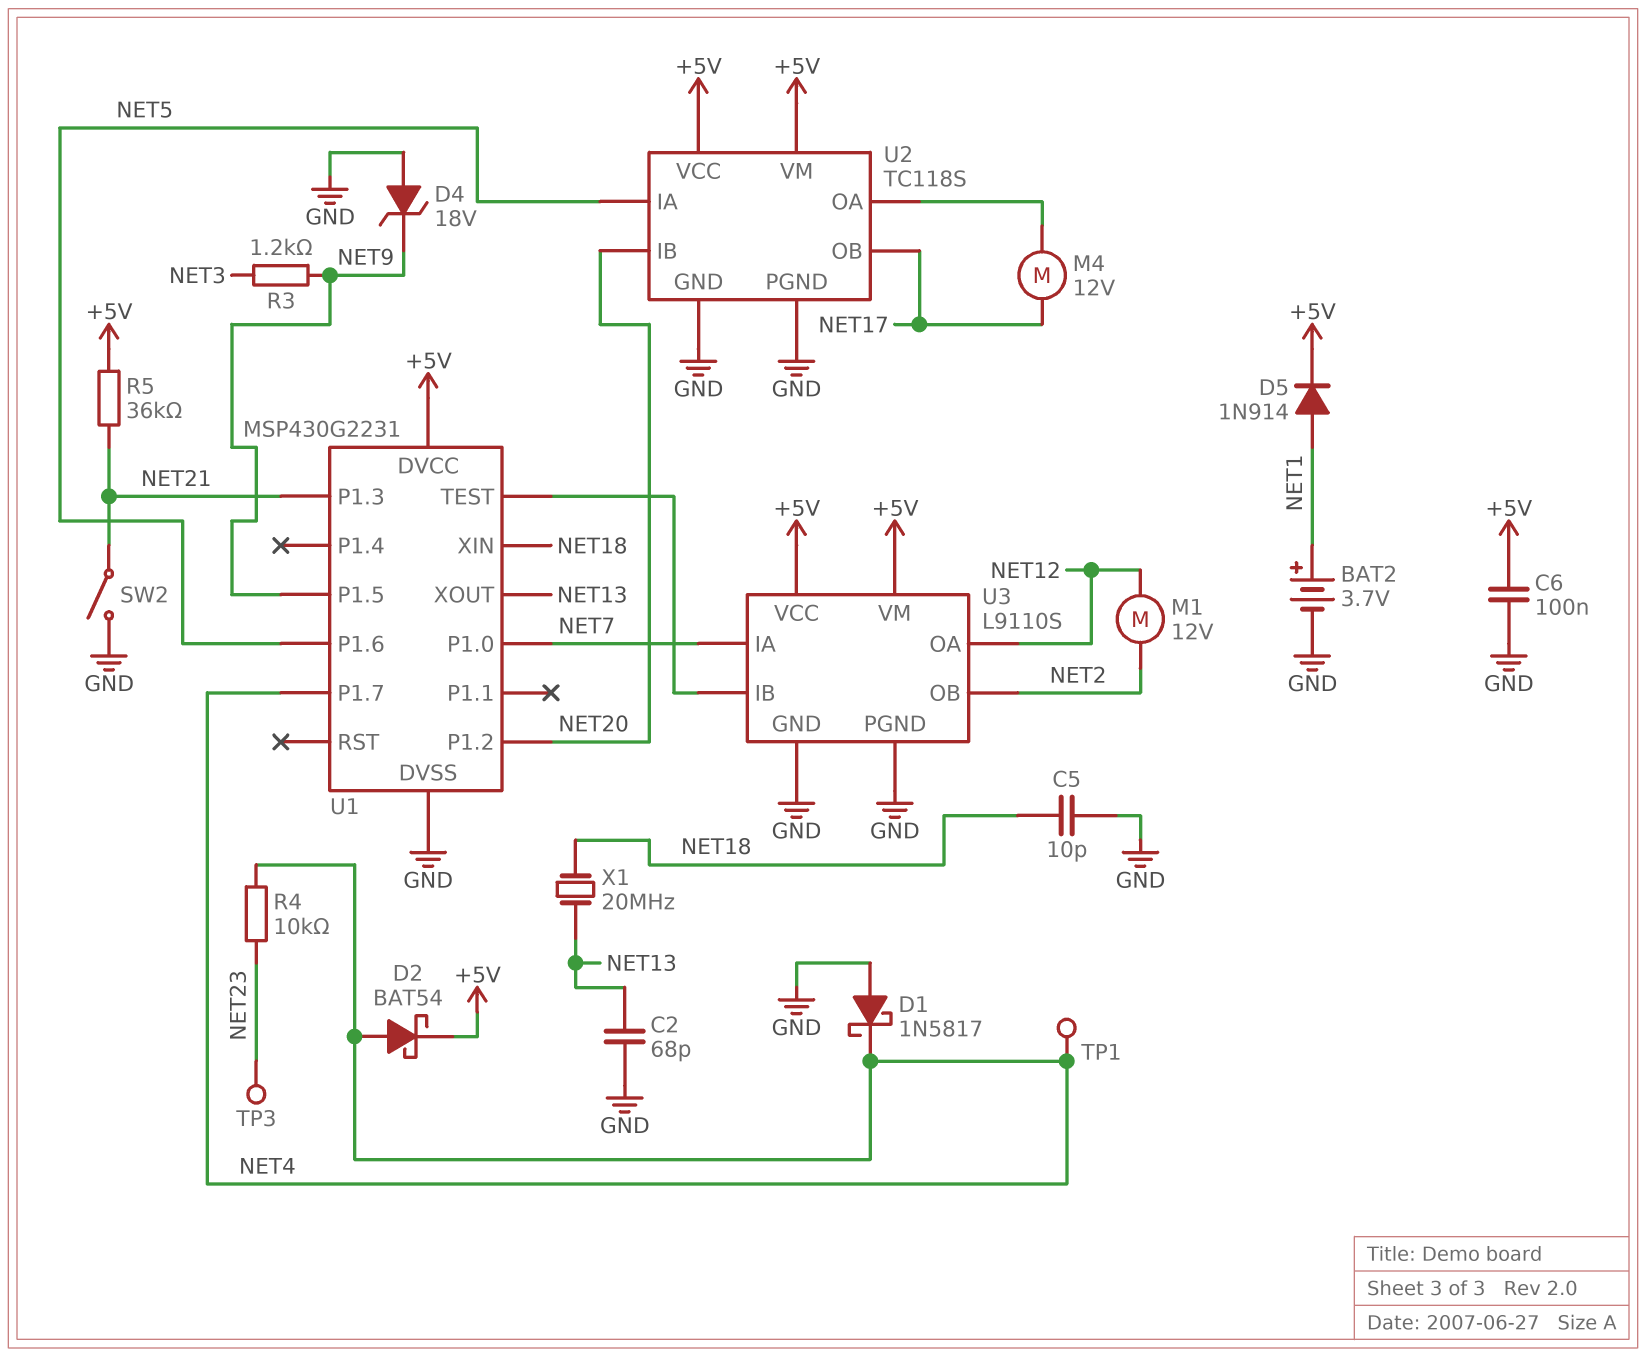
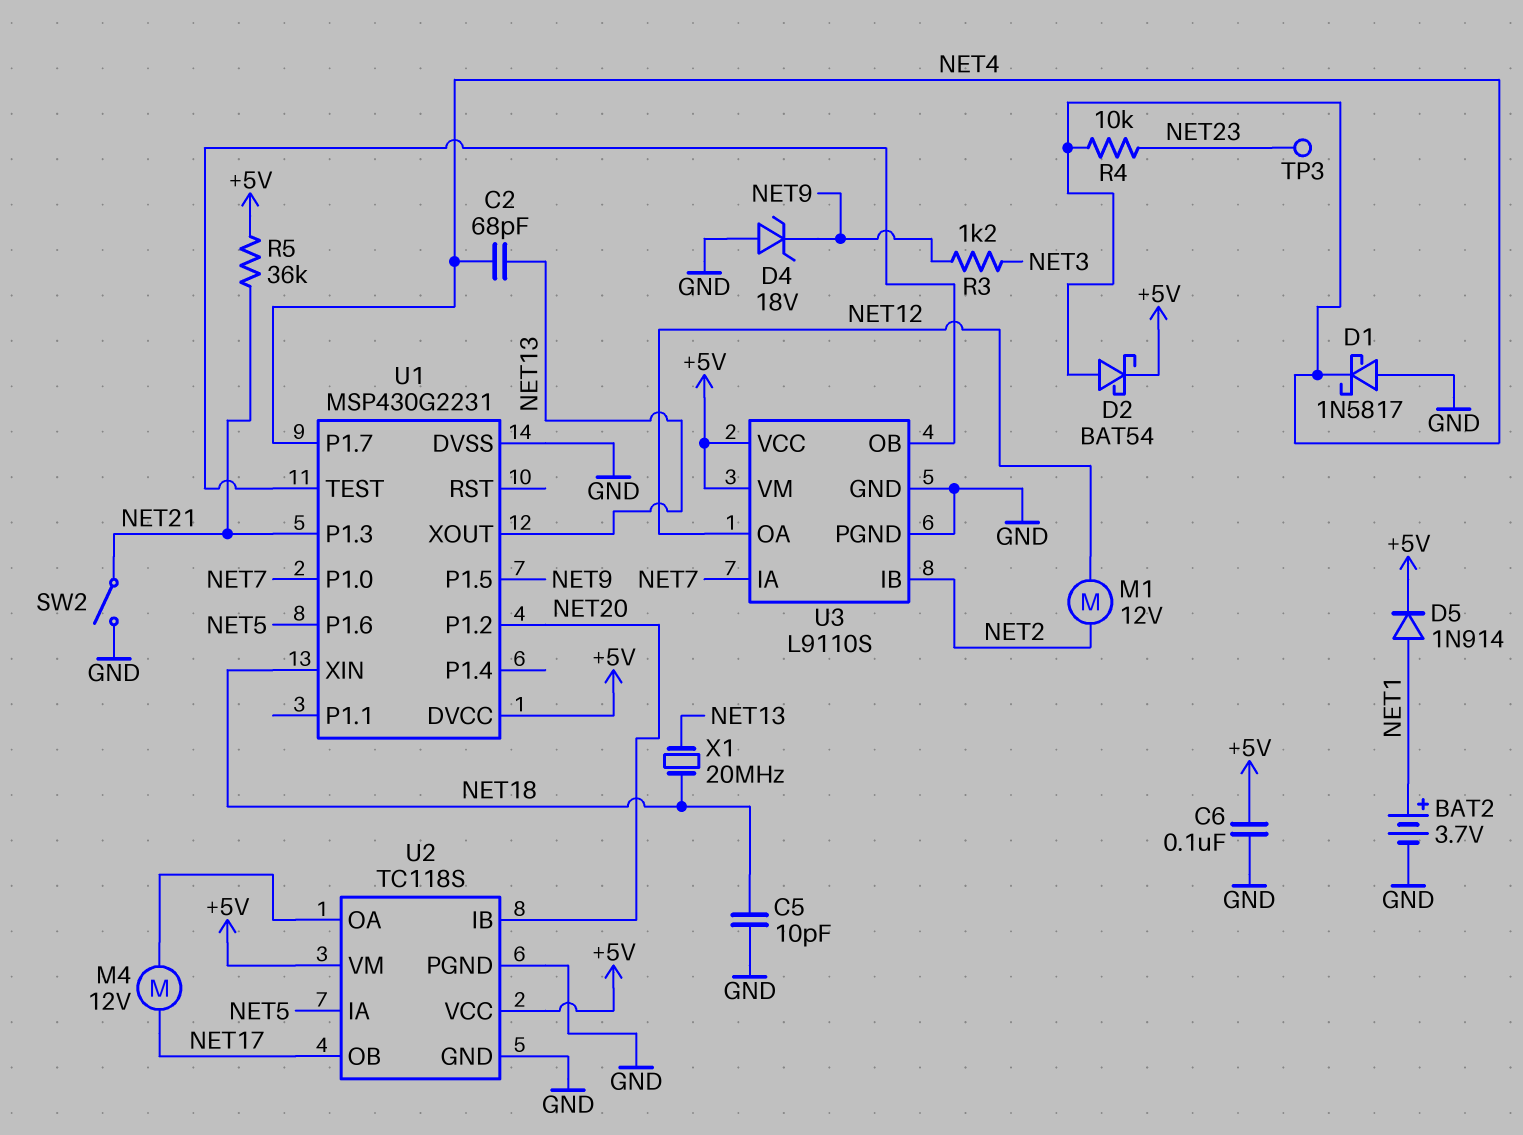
C2: 68pF (GND, NET13) -> 68pF (NET4, NET13)
TP1: test point (NET4) -> none
U3 pin IB: U1/TEST -> NET2
U3 pin OB: NET2 -> U1/TEST

